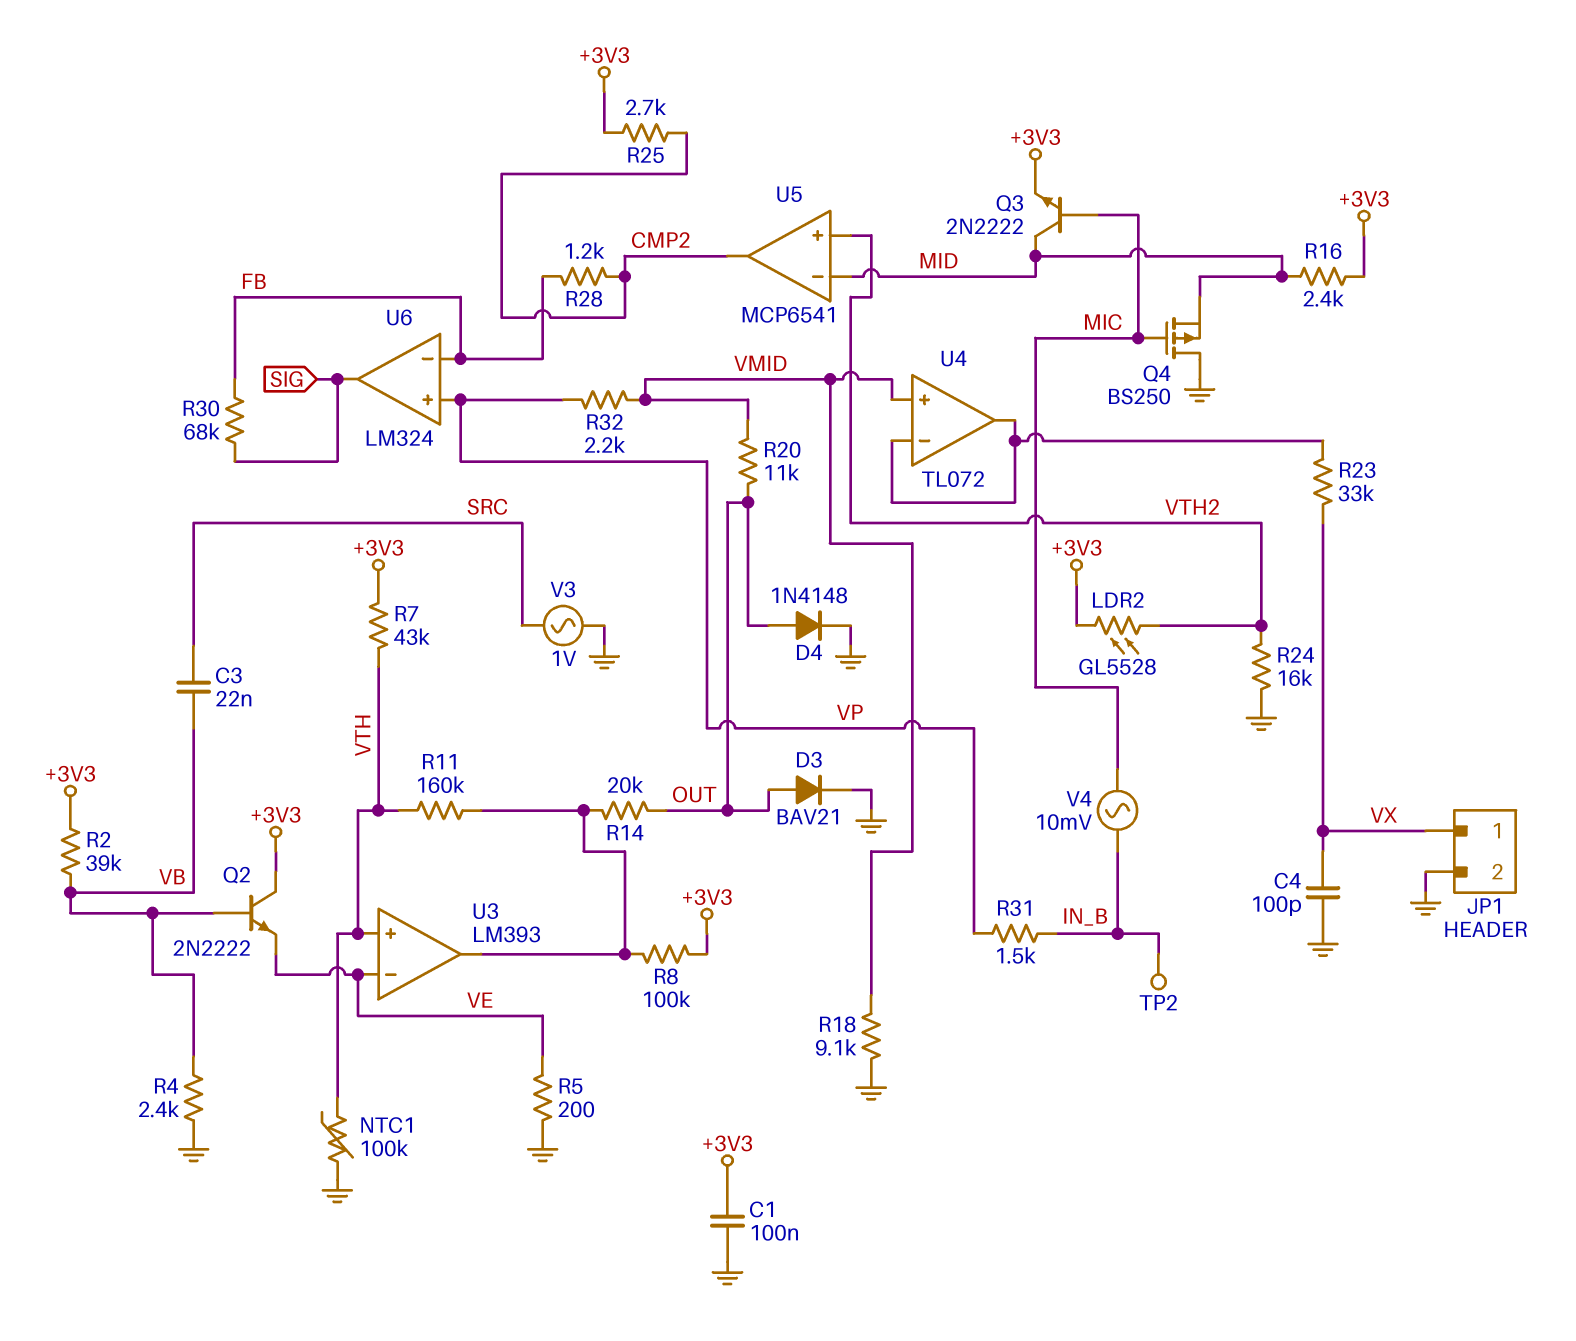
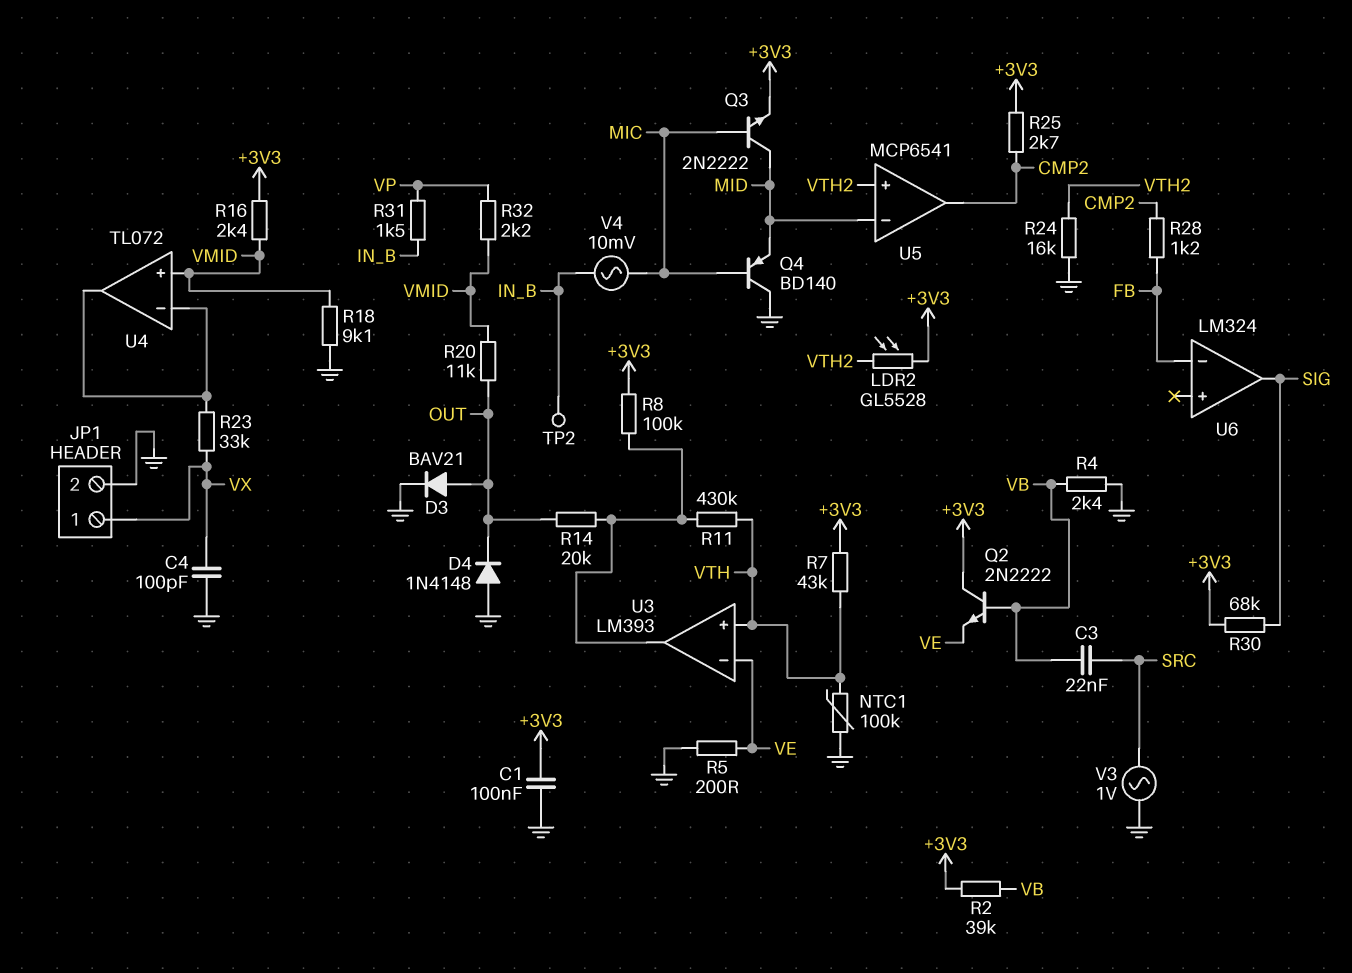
D4: diode 1N4148 (A OUT, K GND) -> diode 1N4148 (A GND, K OUT)
Q4: PMOS BS250 (G MIC, D GND, S MID) -> PNP BD140 (B MIC, C GND, E MID)
R11: 160k (U3/out, VTH) -> 430k (U3/out, VTH)
R16: 2.4k (+3V3, MID) -> 2.4k (+3V3, VMID)
R30: 68k (FB, SIG) -> 68k (+3V3, SIG)
U6 pin in+: VP -> none

